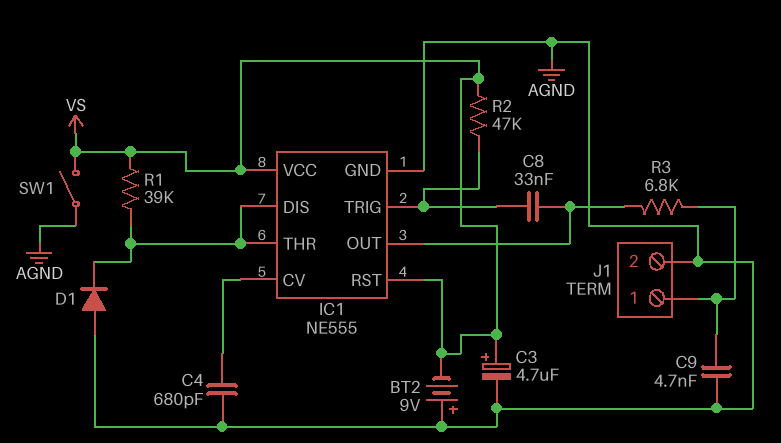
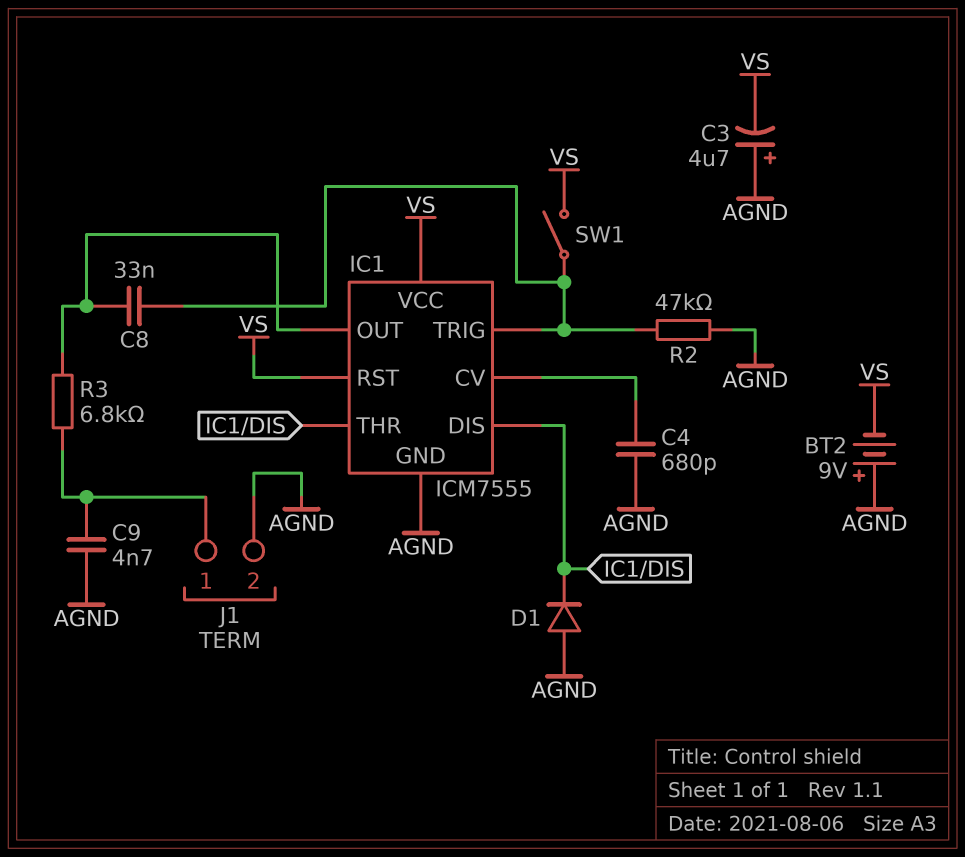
C3: 4.7uF (plus VS, minus AGND) -> 4.7uF (plus AGND, minus VS)
IC1: NE555 -> ICM7555
R1: 39k (IC1/DIS, VS) -> none
R2: 47k (IC1/TRIG, VS) -> 47k (AGND, IC1/TRIG)
SW1: switch (AGND, VS) -> switch (IC1/TRIG, VS)

